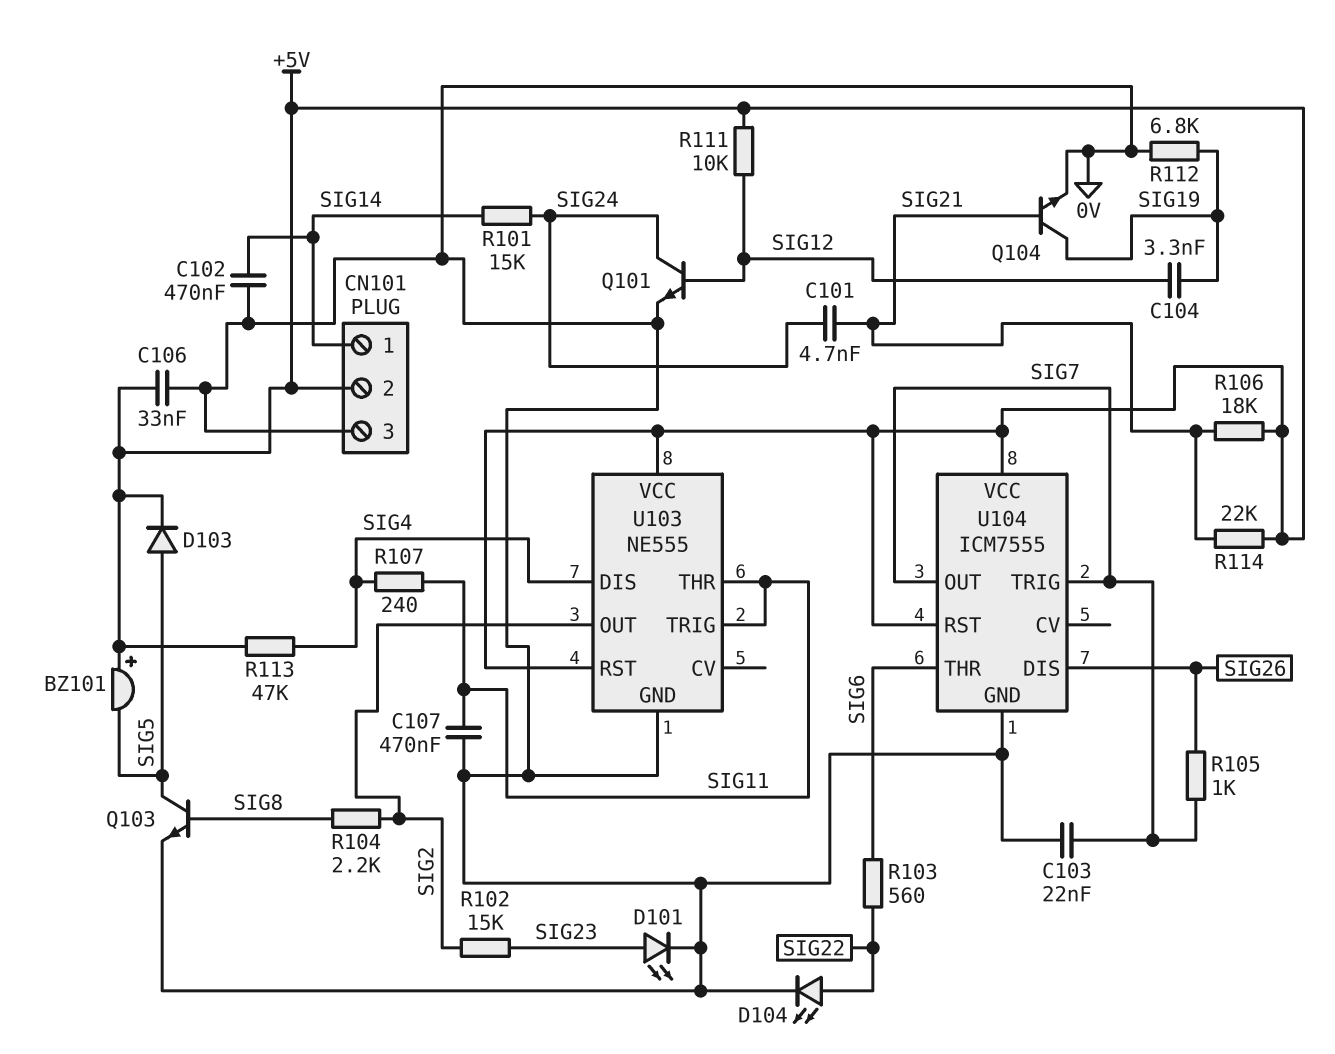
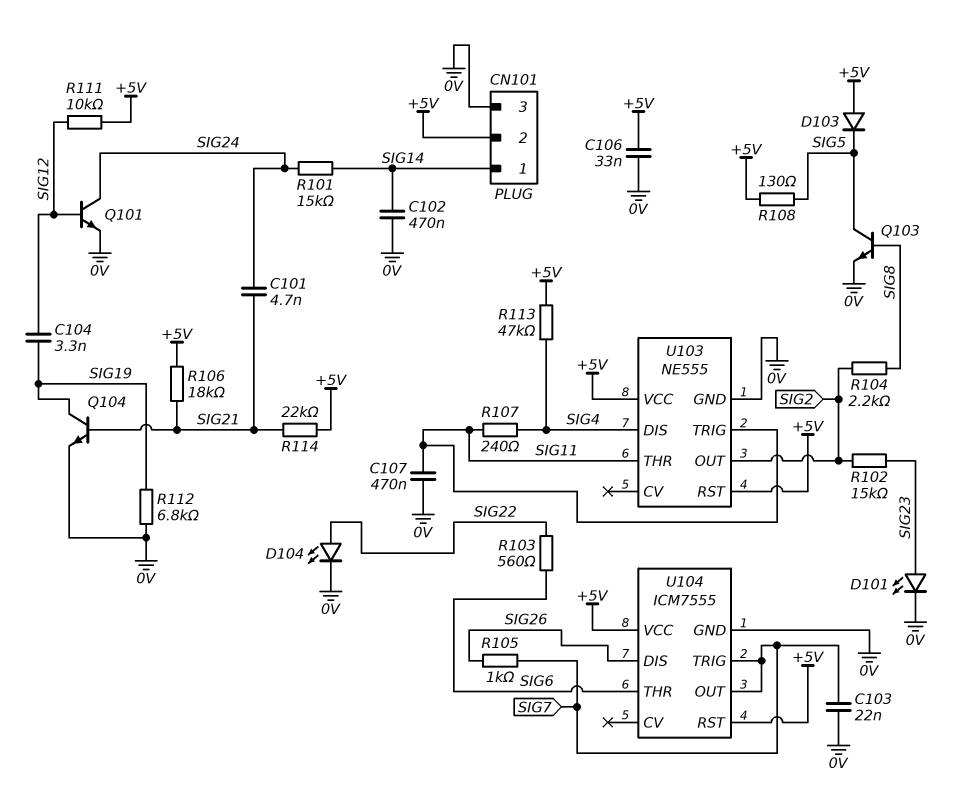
BZ101: buzzer (plus +5V, minus SIG5) -> none
D103: diode (A SIG5, K +5V) -> diode (A +5V, K SIG5)
R108: none -> 130 (+5V, SIG5)

